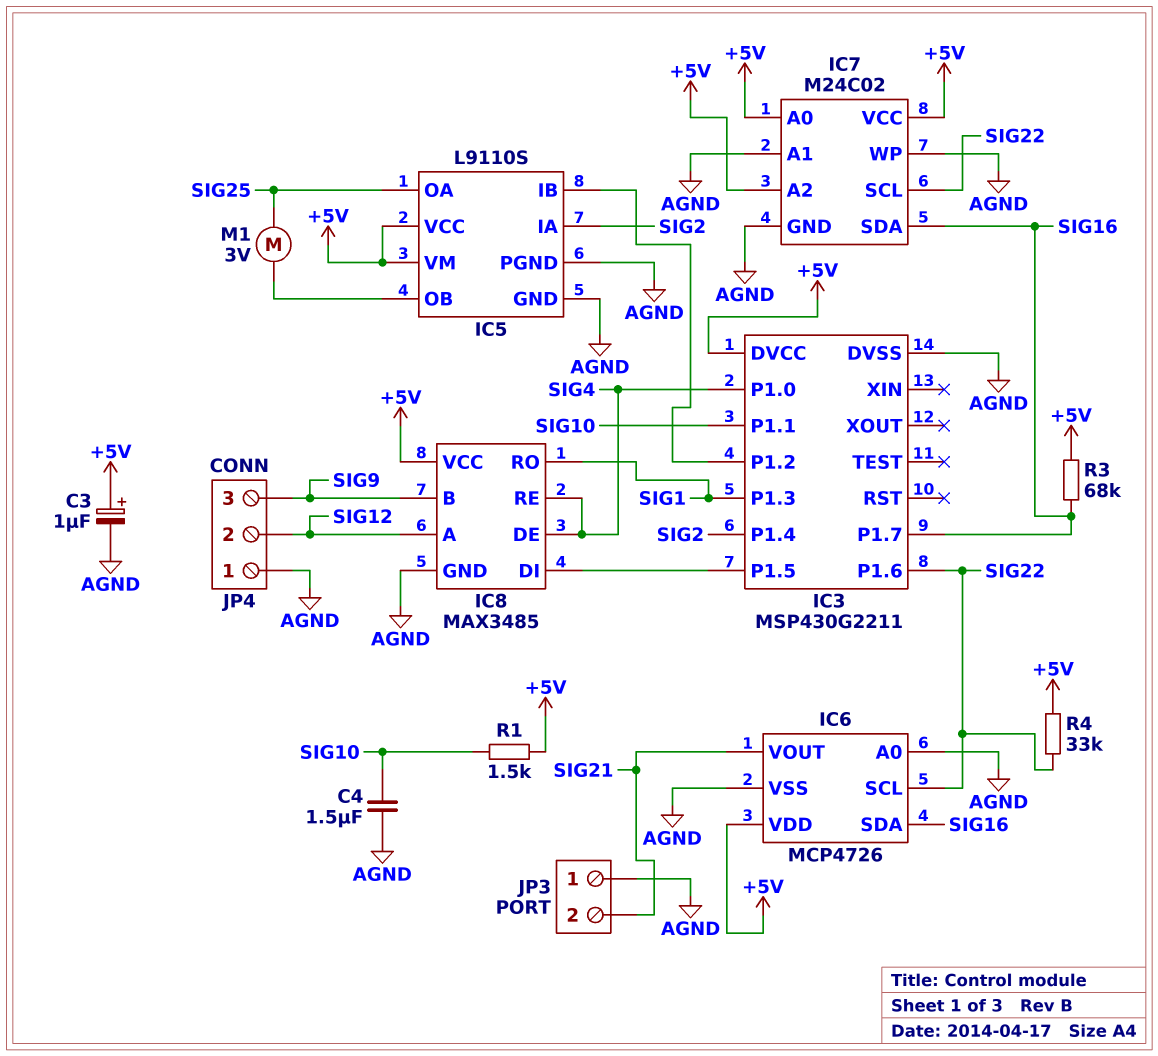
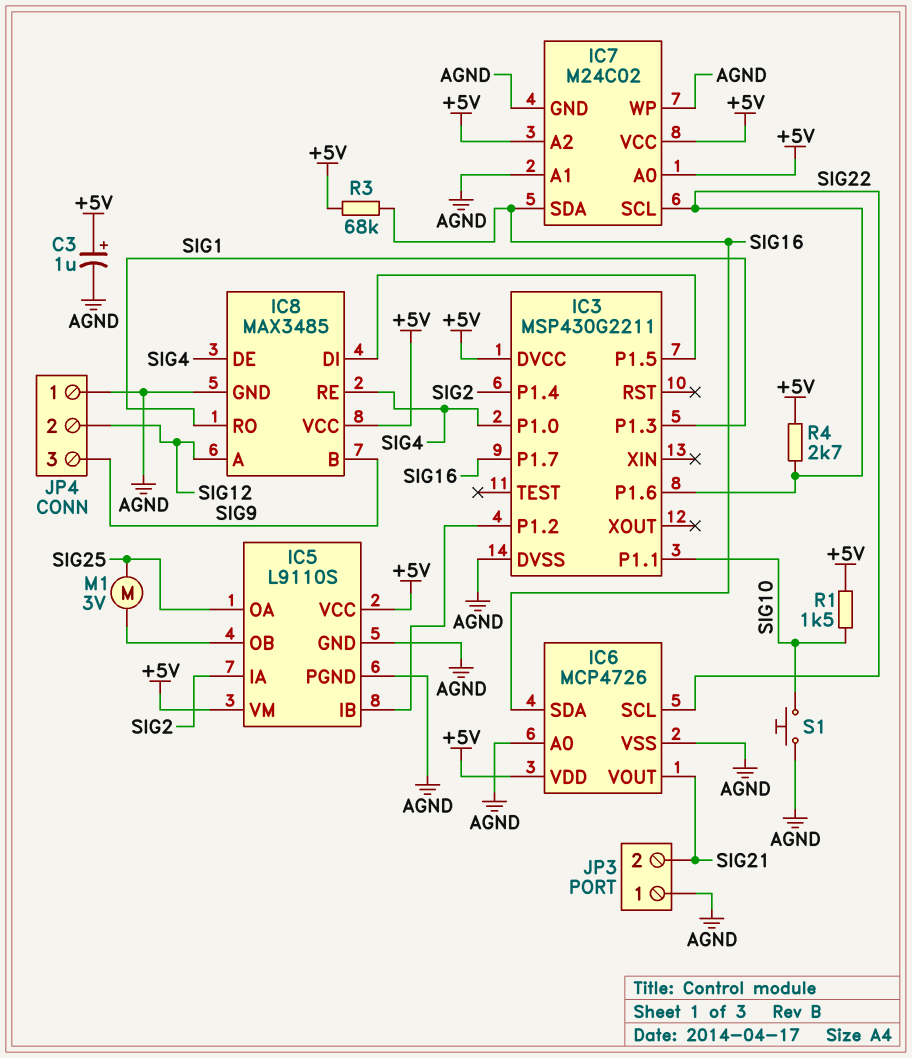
C4: 1.5uF (AGND, SIG10) -> none
R4: 33k (+5V, SIG22) -> 2.7k (+5V, SIG22)
S1: none -> button (AGND, SIG10)

